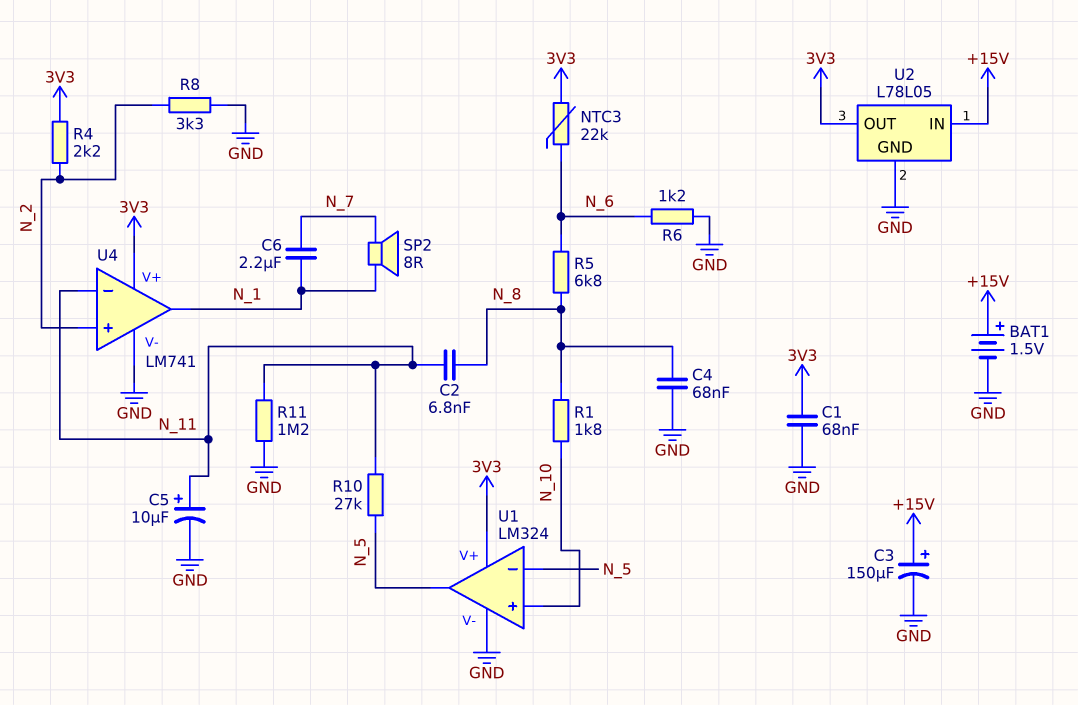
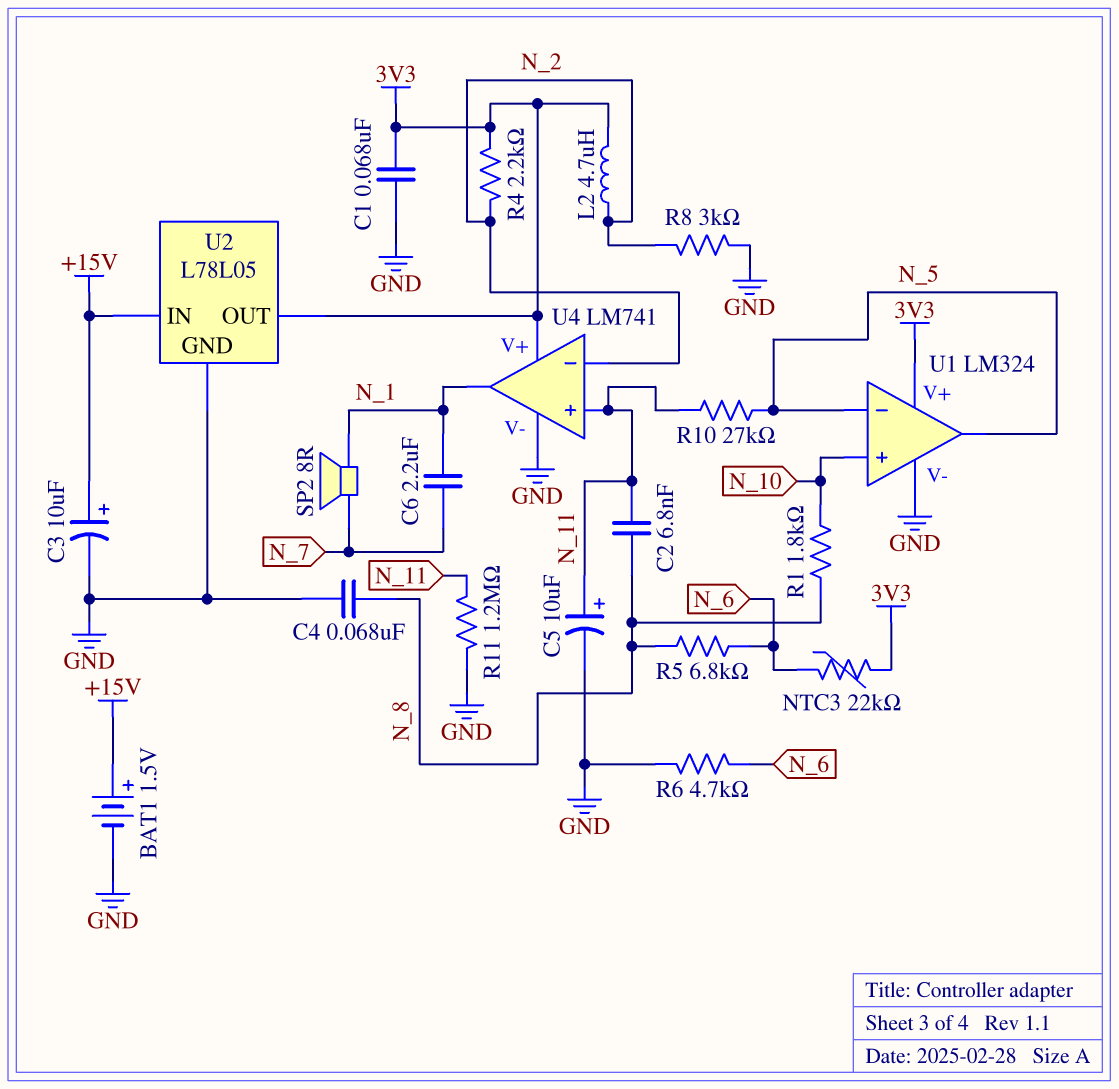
C3: 150uF (plus +15V, minus GND) -> 10uF (plus +15V, minus GND)
L2: none -> 4.7uH (3V3, N_2)
R6: 1.2k (GND, N_6) -> 4.7k (GND, N_6)
R8: 3.3k (GND, N_2) -> 3k (GND, N_2)
U4 pin in+: N_2 -> N_11
U4 pin in-: N_11 -> N_2

